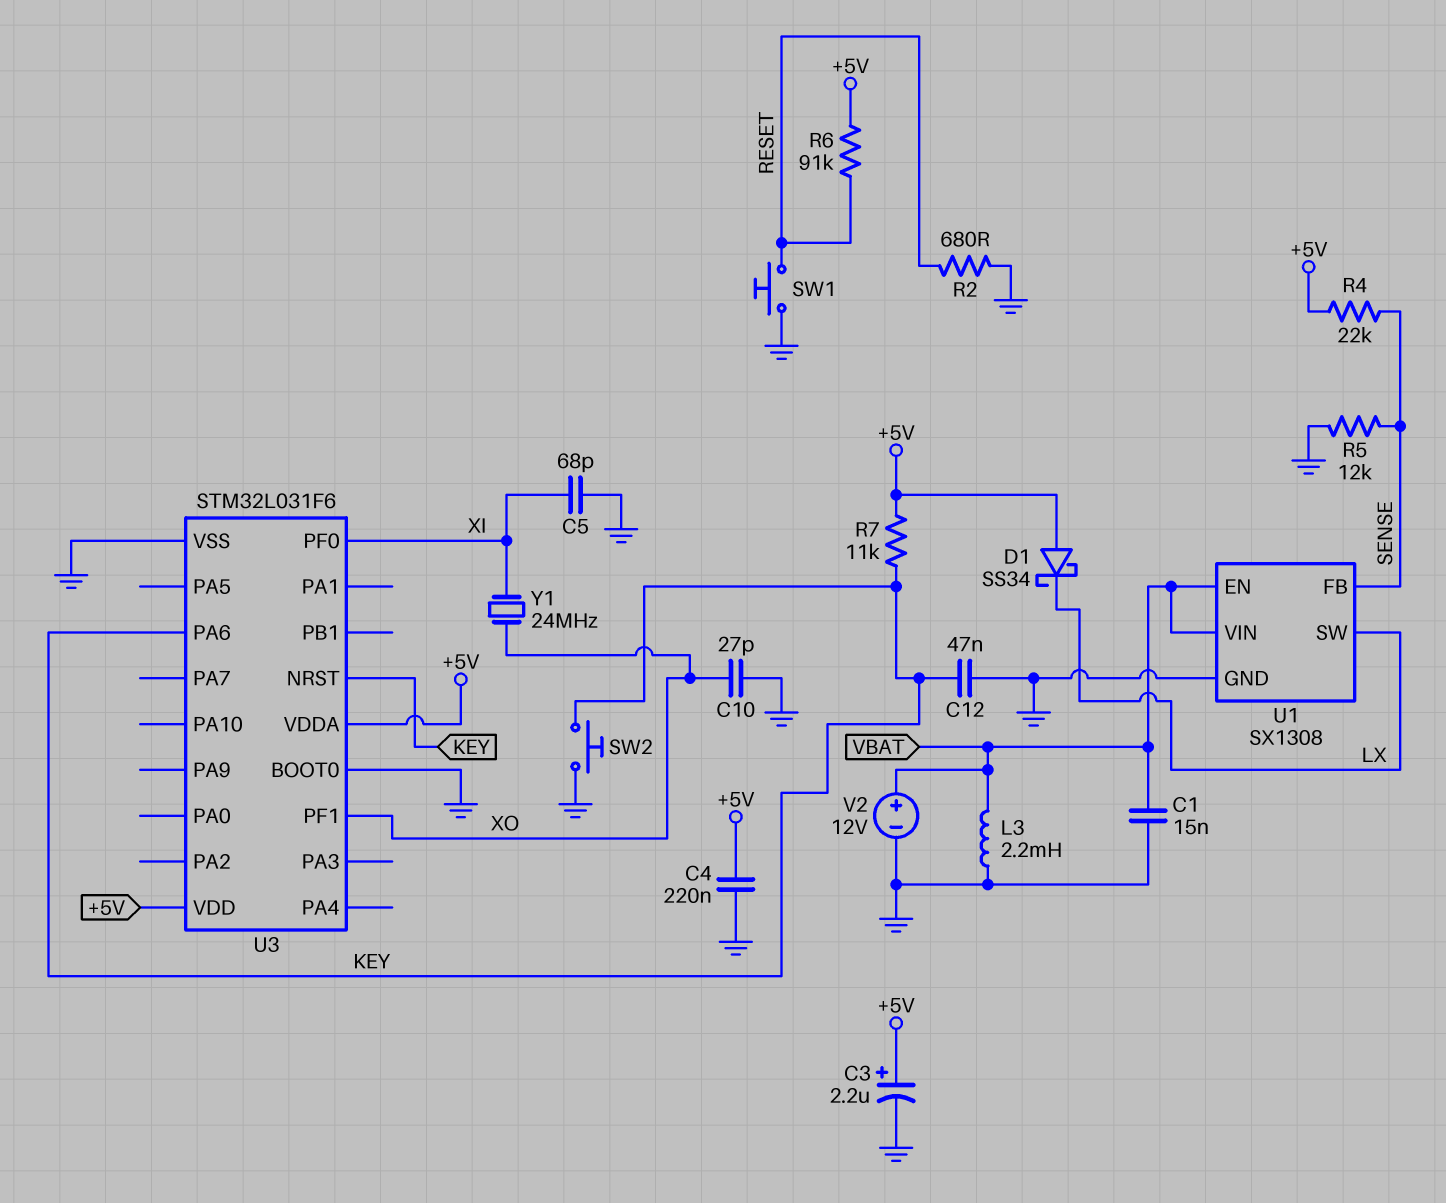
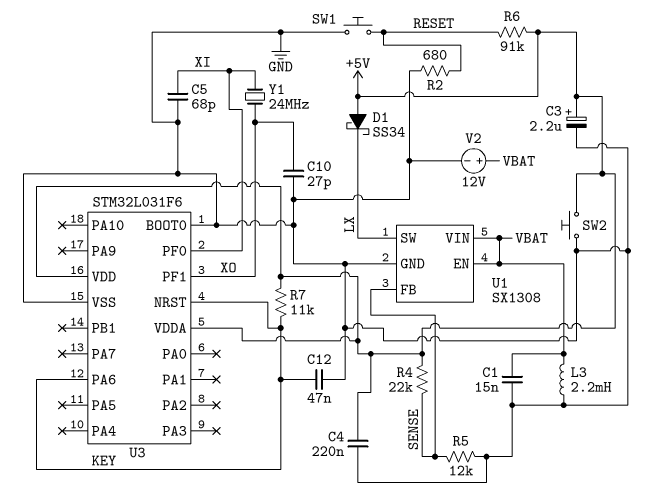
SW2: button (GND, KEY) -> button (+5V, GND)

